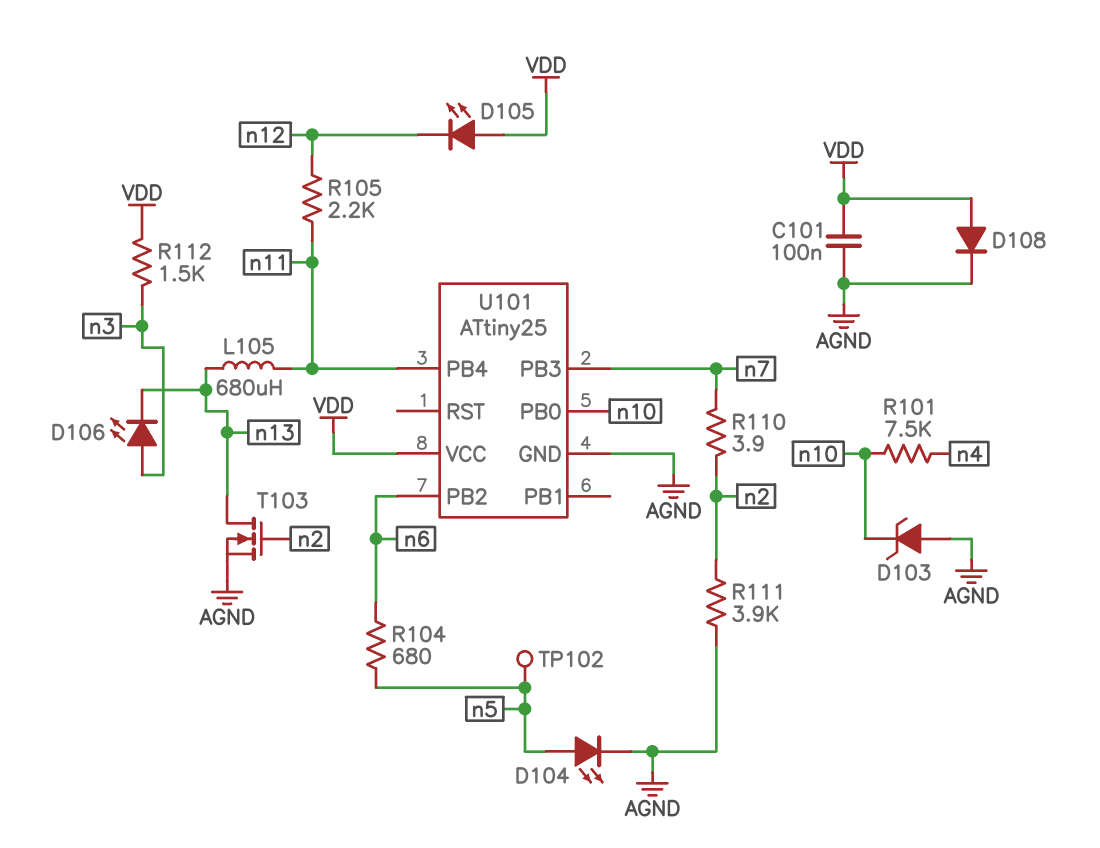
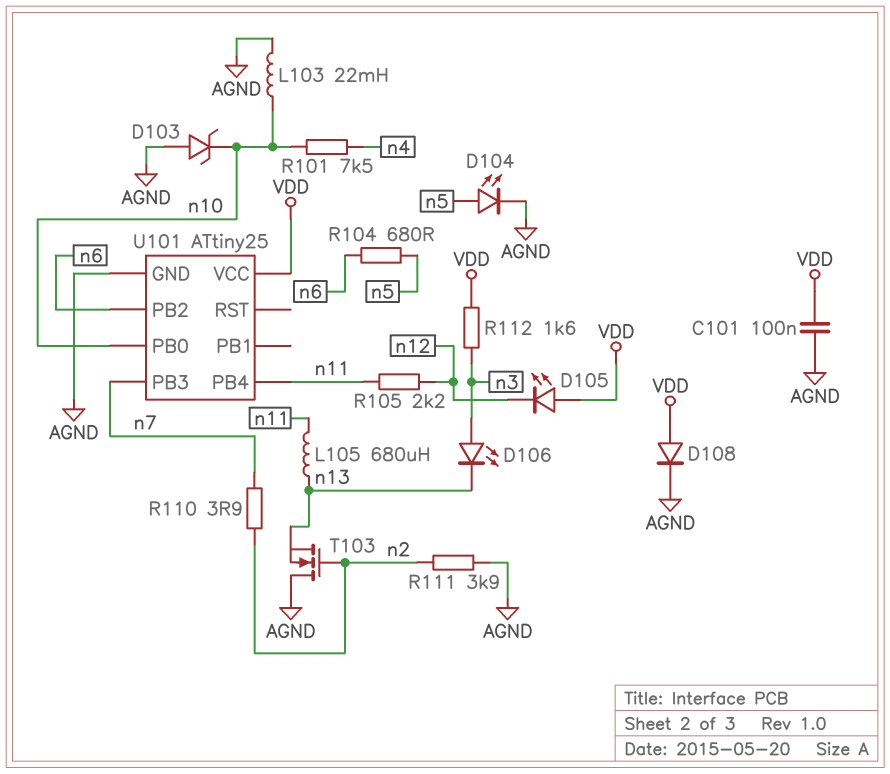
L103: none -> 22mH (AGND, n10)
R112: 1.5k (VDD, n3) -> 1.6k (VDD, n3)
T103: NMOS (G n2, D n13, S AGND) -> NMOS (G n2, D AGND, S n13)
TP102: test point (n5) -> none

